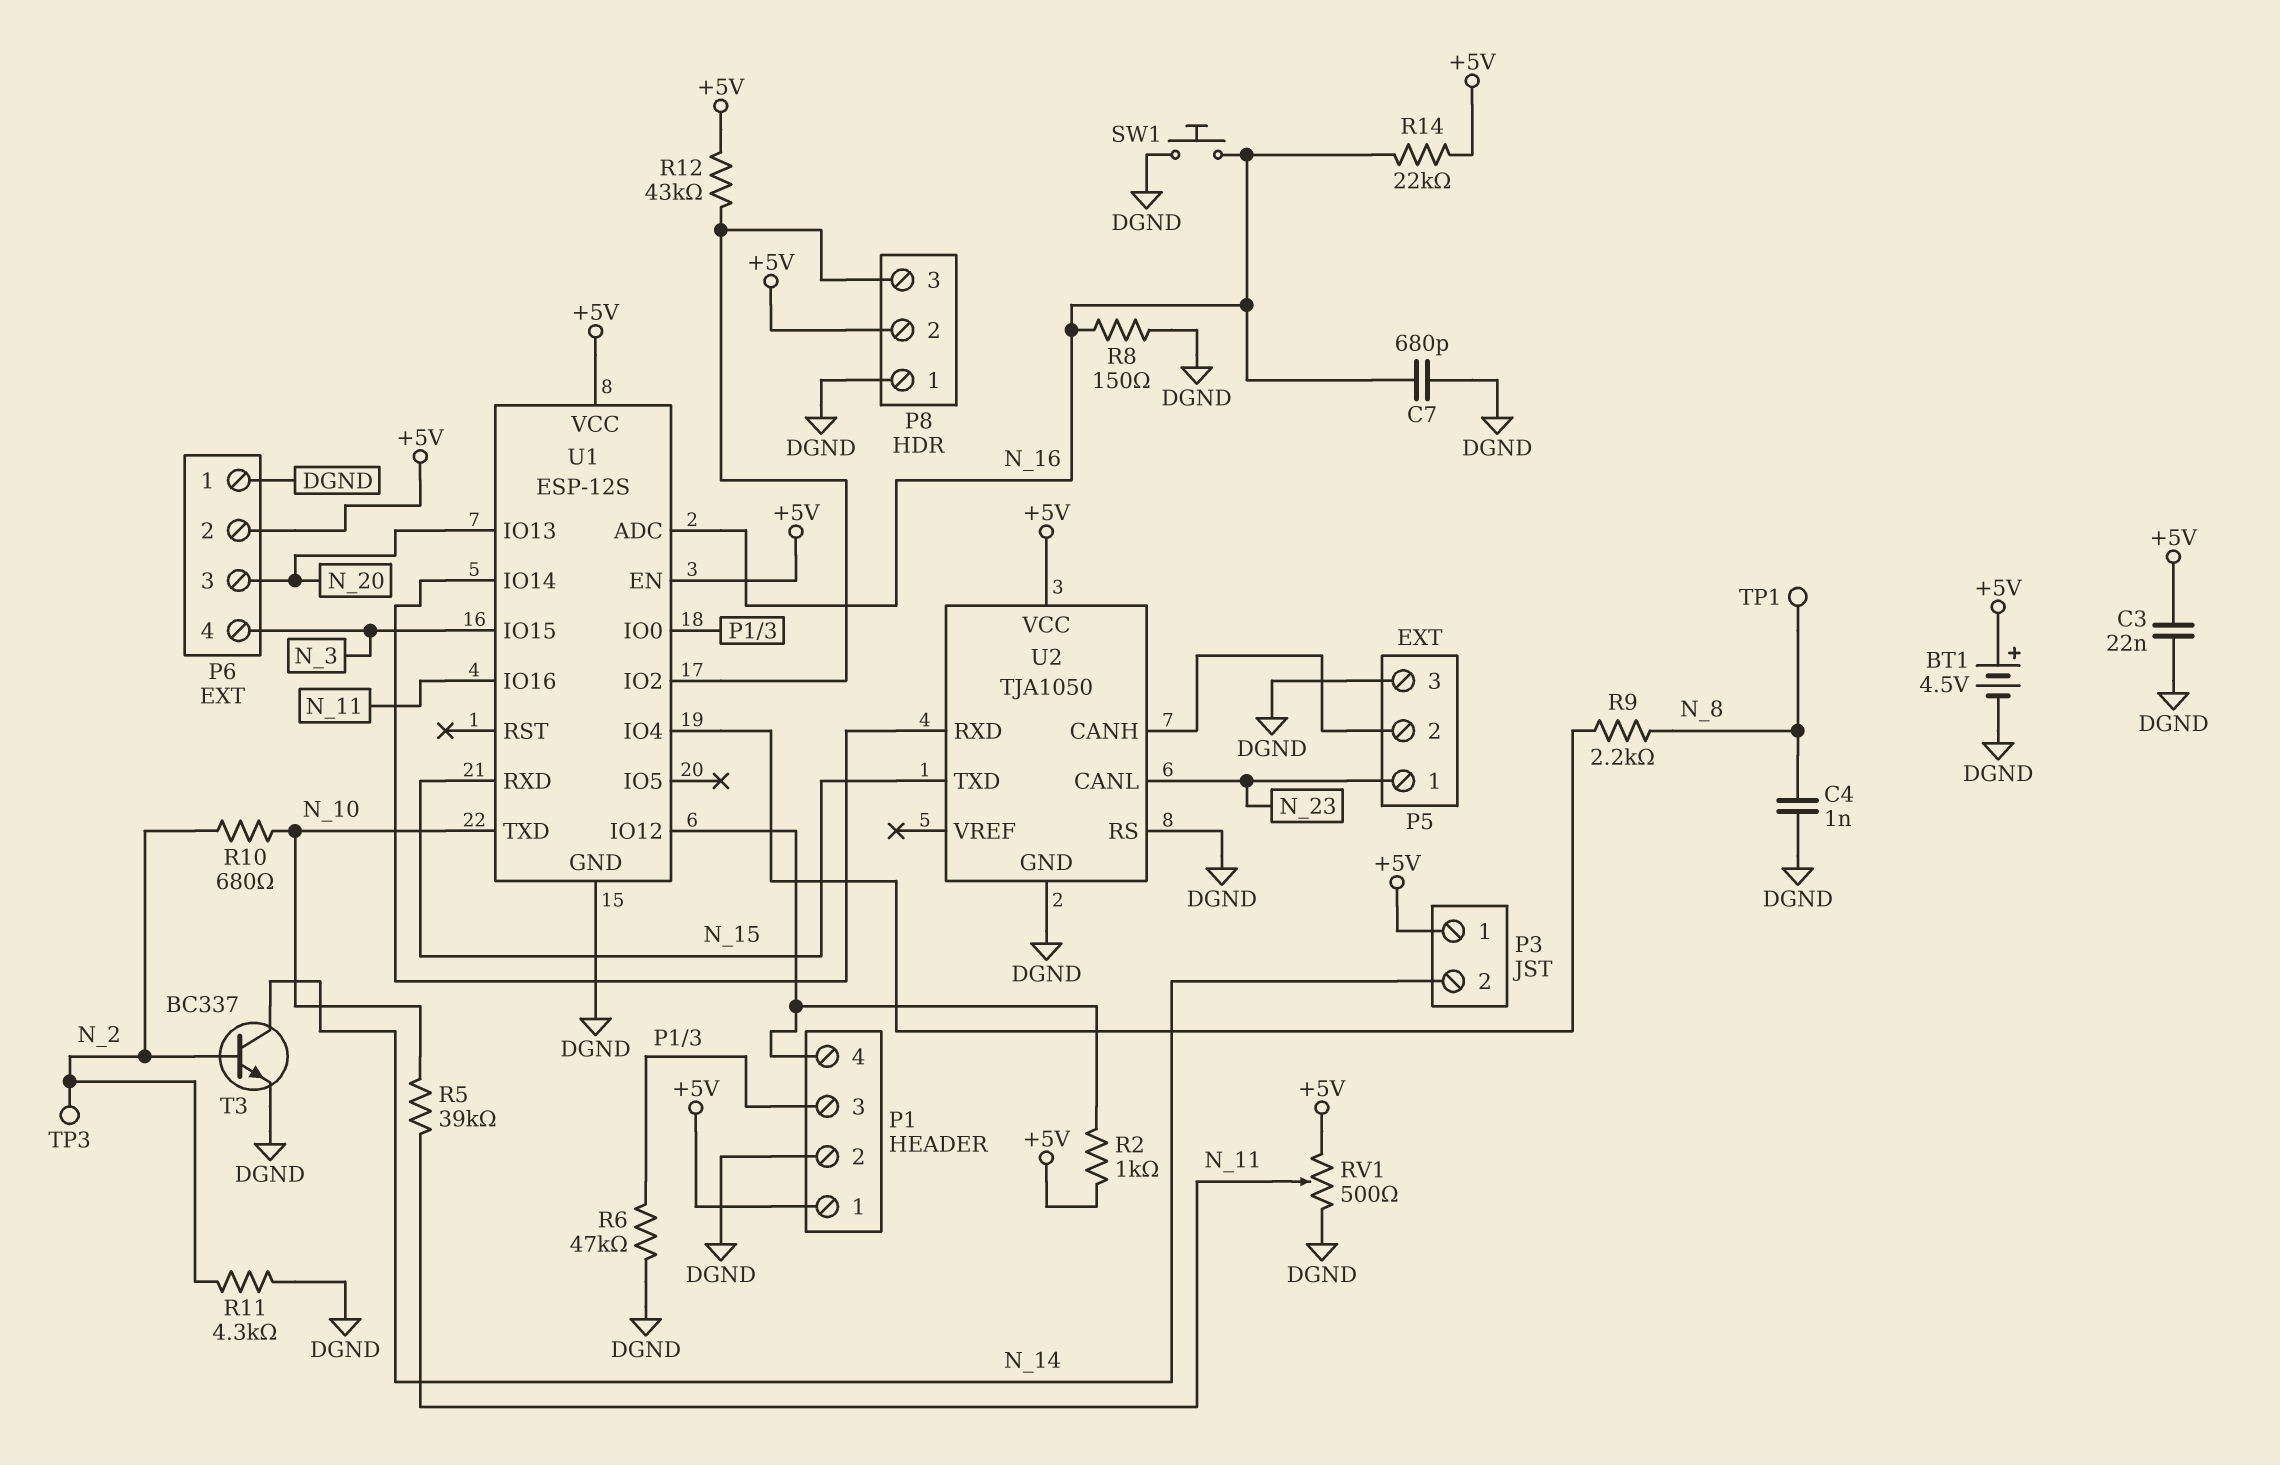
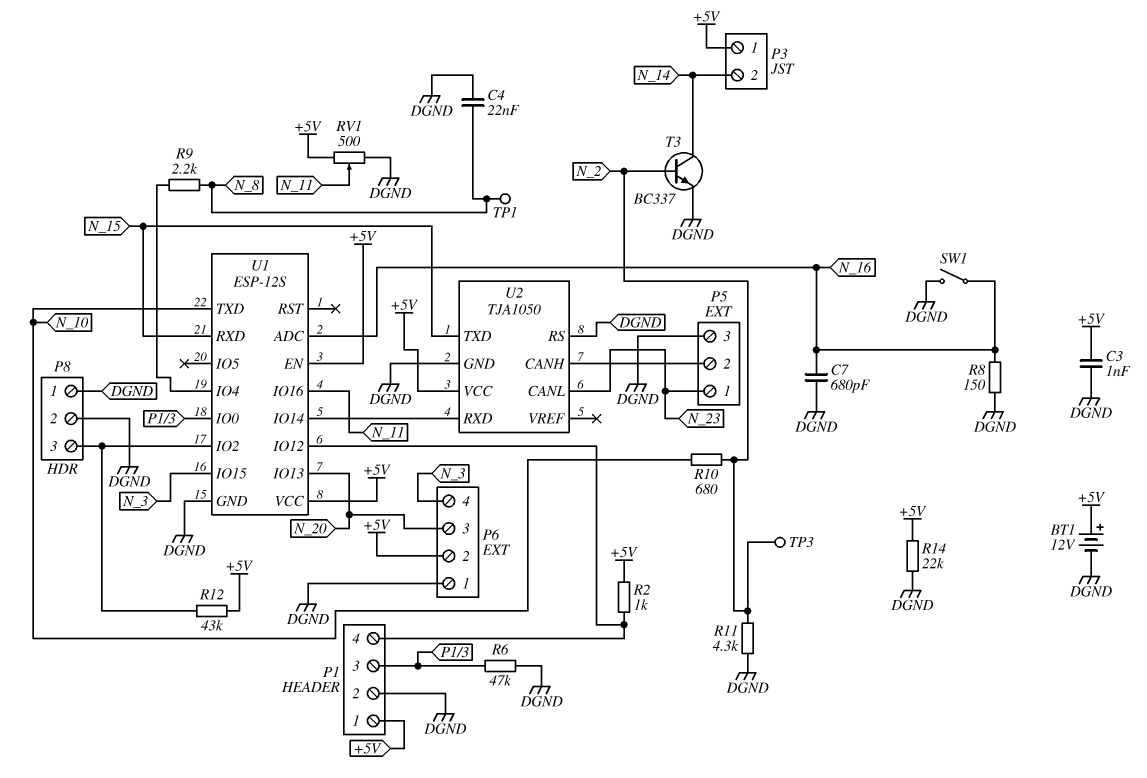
BT1: 4.5V (plus +5V, minus DGND) -> 12V (plus +5V, minus DGND)
C3: 22nF (+5V, DGND) -> 1nF (+5V, DGND)
C4: 1nF (DGND, N_8) -> 22nF (DGND, N_8)
P8 pin 2: +5V -> DGND
R5: 39k (N_10, N_11) -> none
R14: 22k (+5V, N_16) -> 22k (+5V, DGND)
SW1: button (DGND, N_16) -> switch (DGND, N_16)

